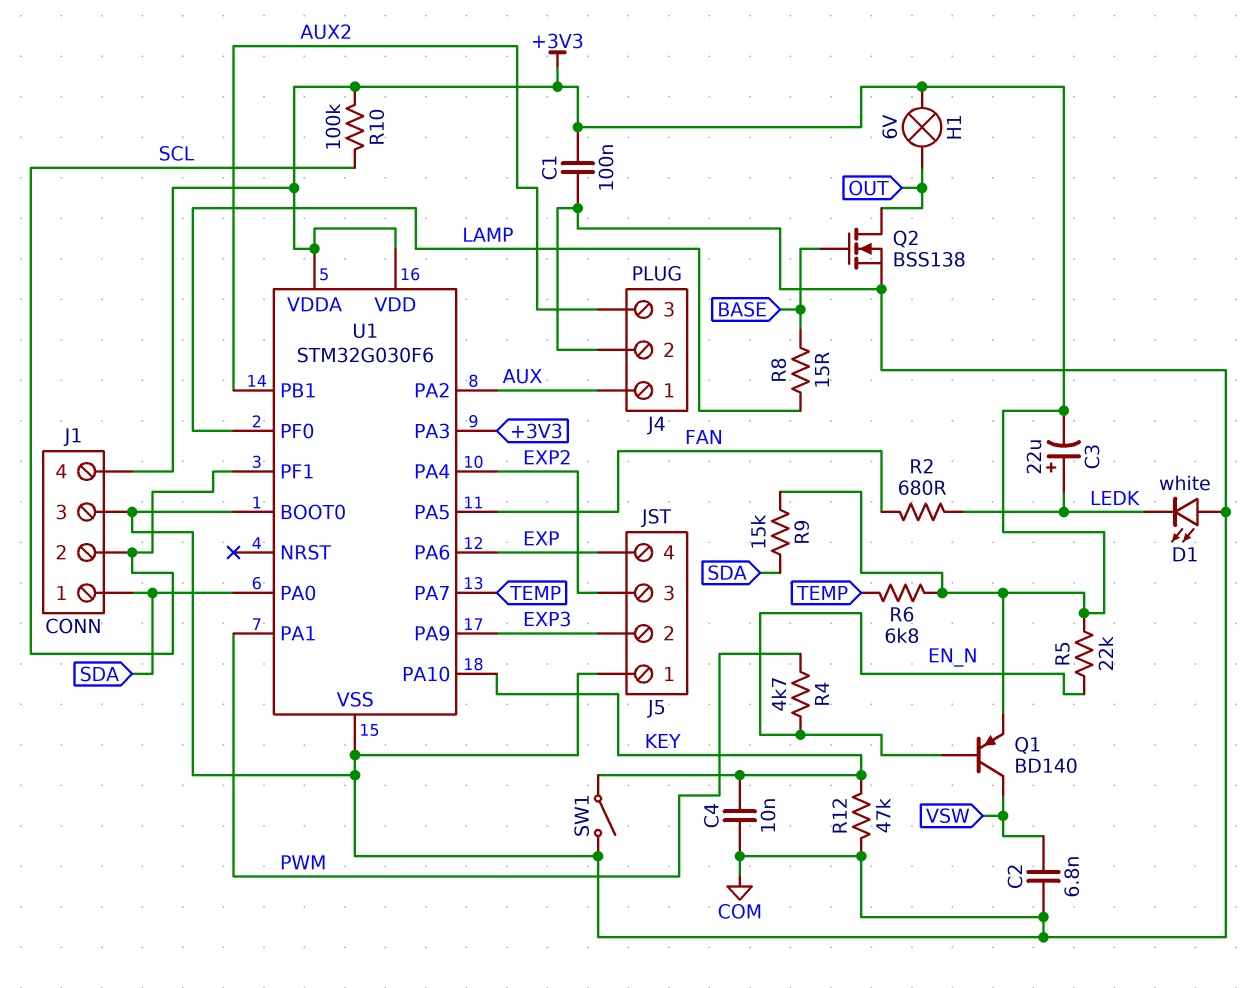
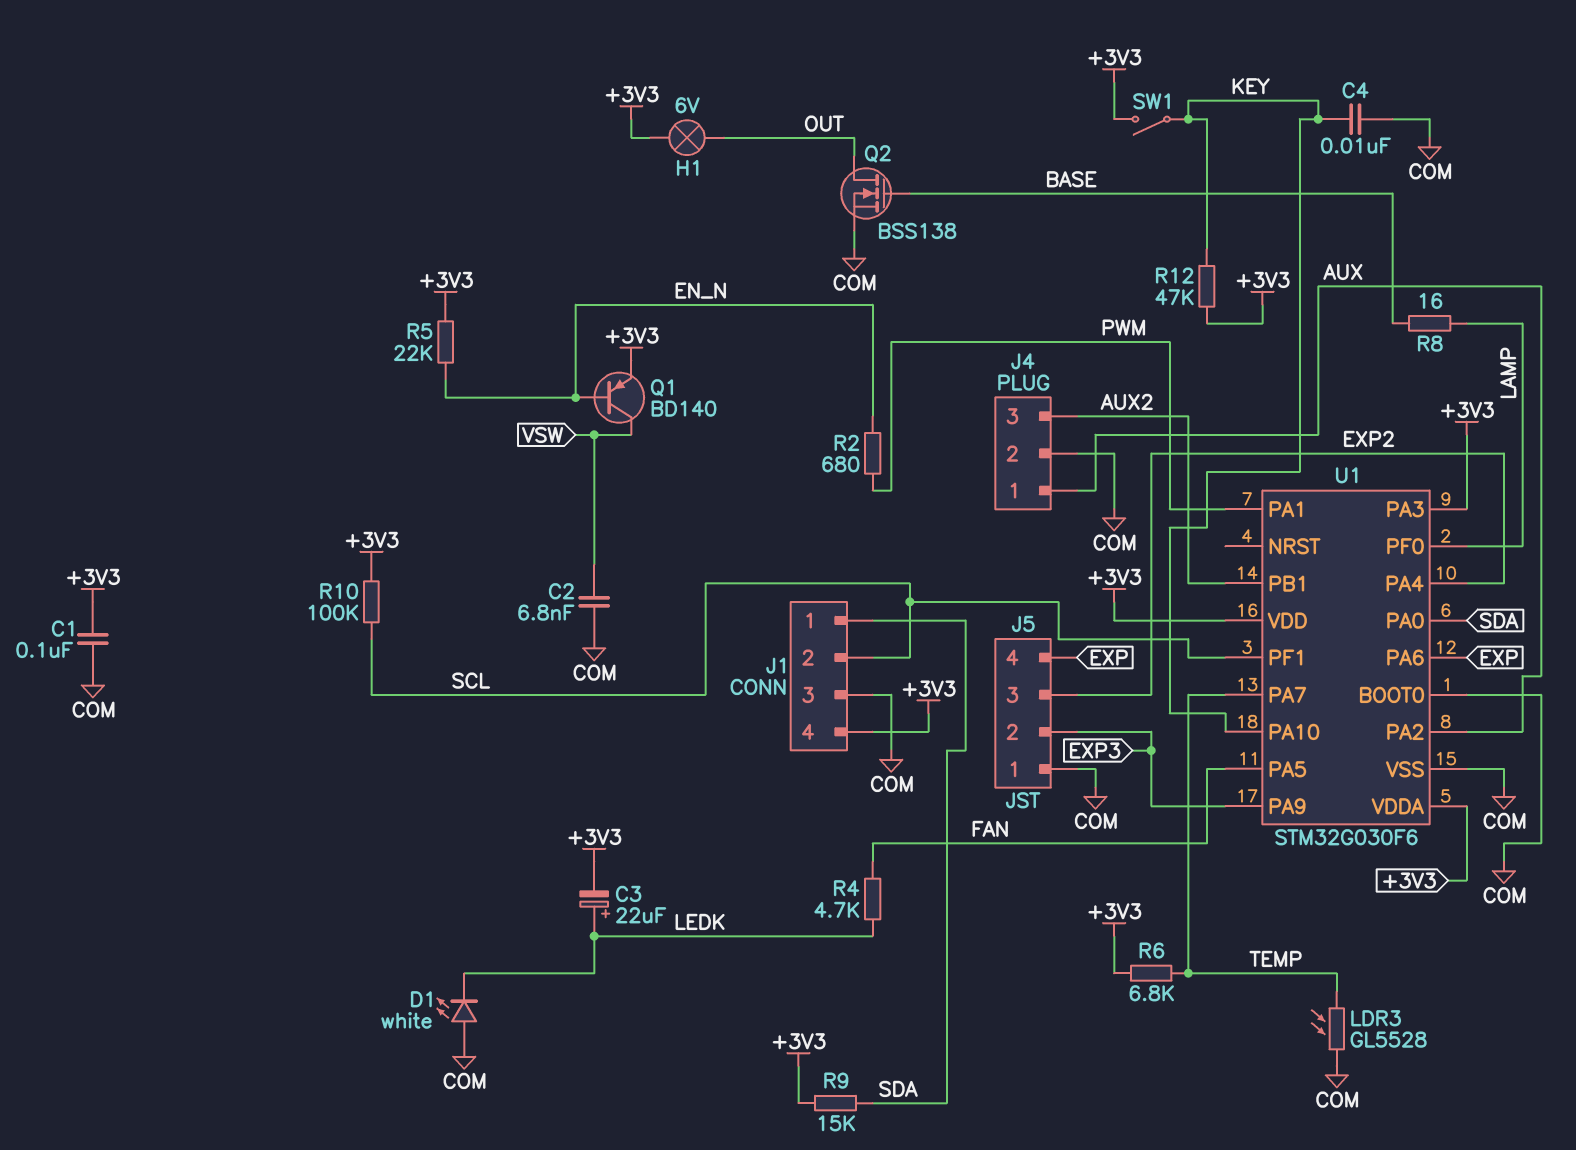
LDR3: none -> GL5528 (COM, TEMP)
R2: 680 (FAN, LEDK) -> 680 (EN_N, PWM)
R4: 4.7k (EN_N, PWM) -> 4.7k (FAN, LEDK)
R8: 15 (BASE, LAMP) -> 16 (BASE, LAMP)
R12: 47k (COM, KEY) -> 47k (+3V3, KEY)
SW1: switch (COM, KEY) -> switch (+3V3, KEY)

